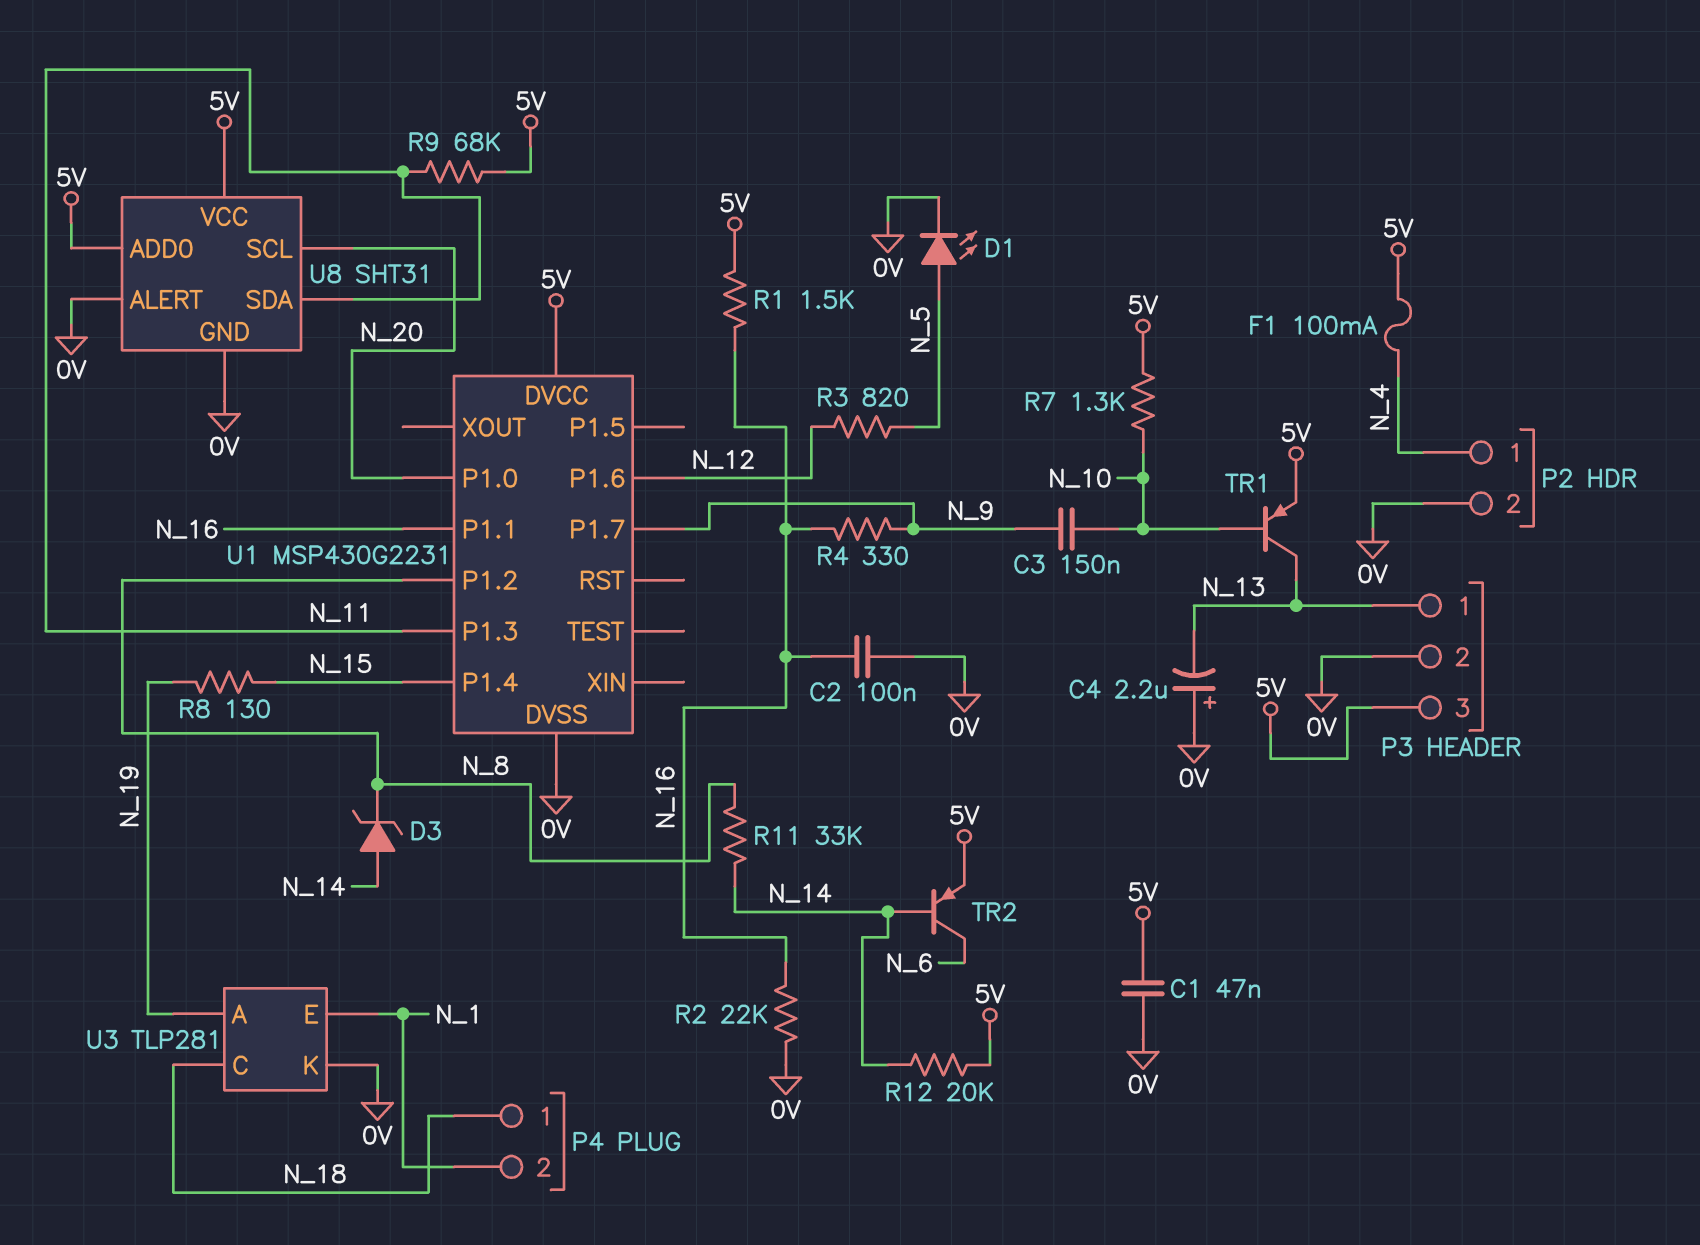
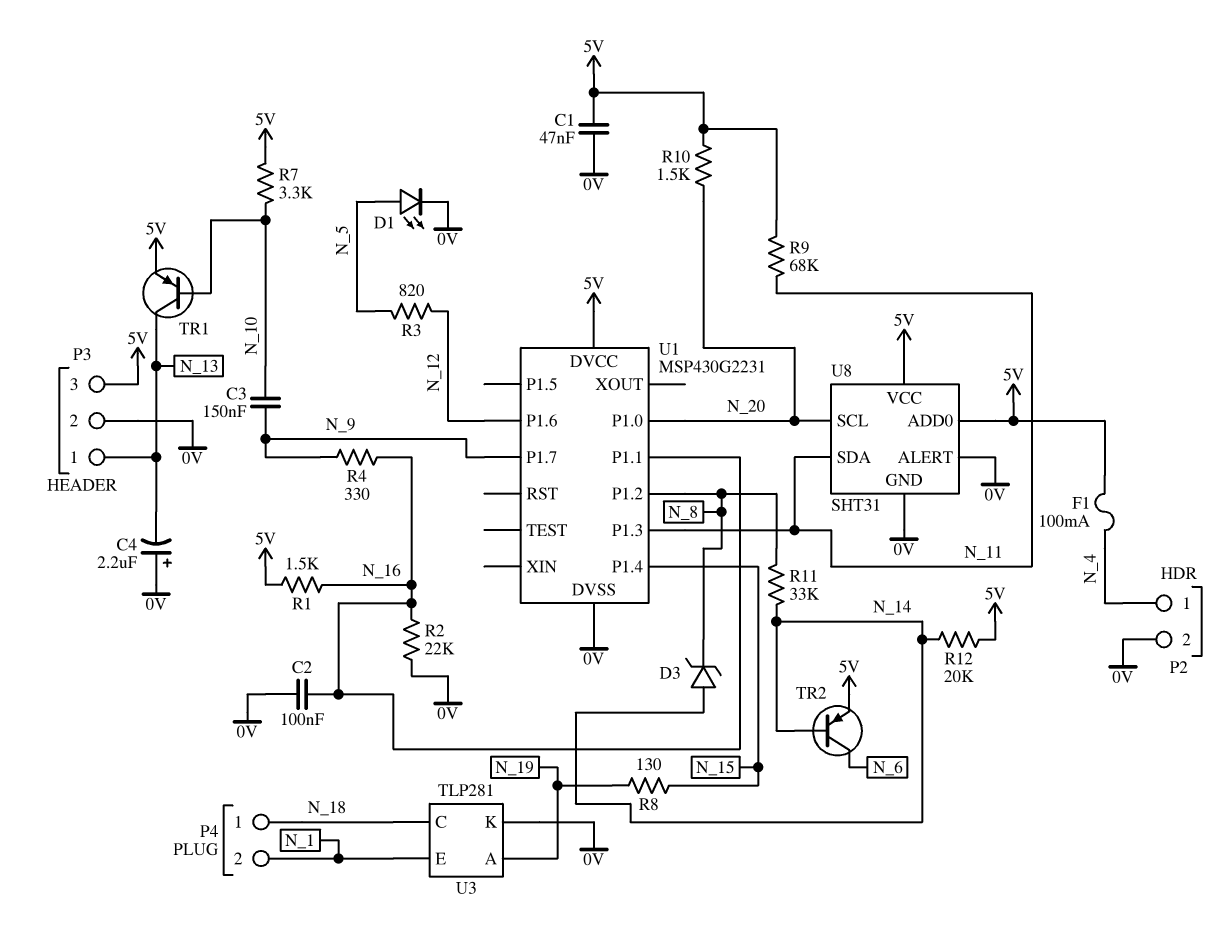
R7: 1.3k (5V, N_10) -> 3.3k (5V, N_10)
R10: none -> 1.5k (5V, N_20)

